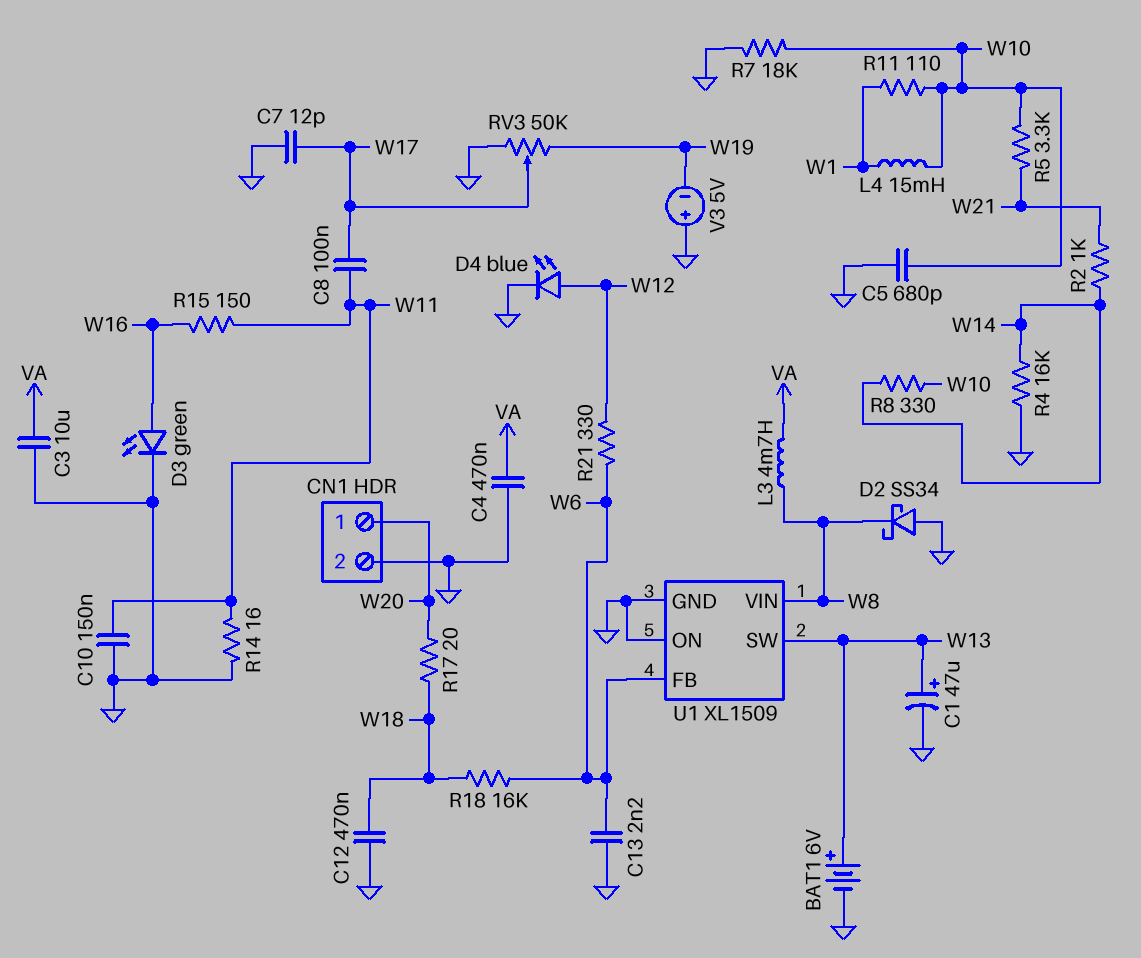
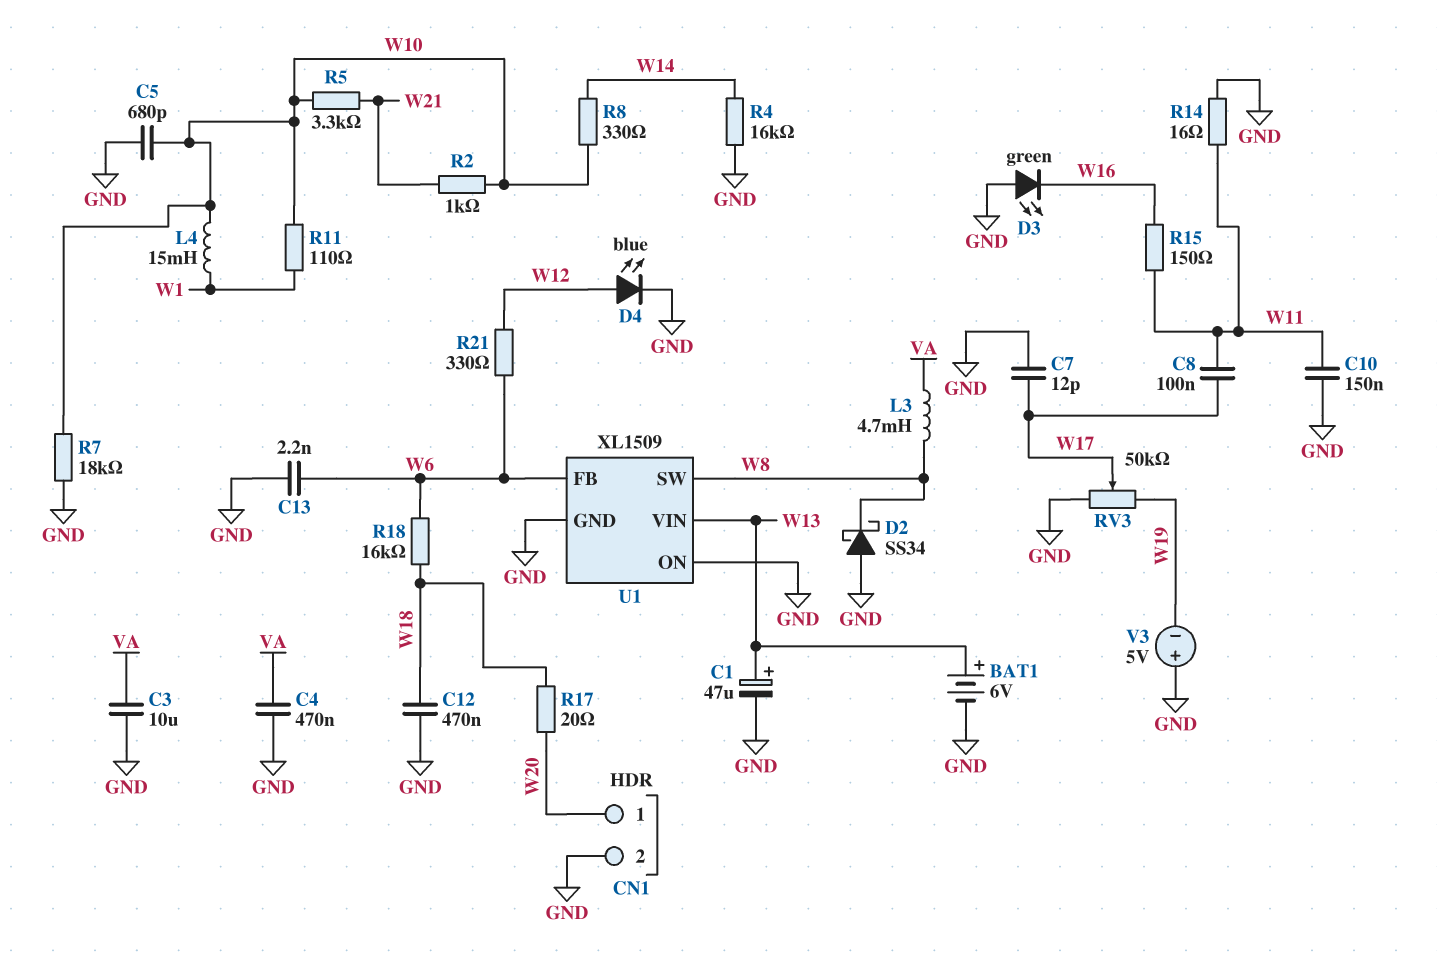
D3: LED green (A W16, K GND) -> LED green (A GND, K W16)
R2: 1k (W14, W21) -> 1k (W10, W21)
U1 pin SW: W13 -> W8
U1 pin VIN: W8 -> W13

